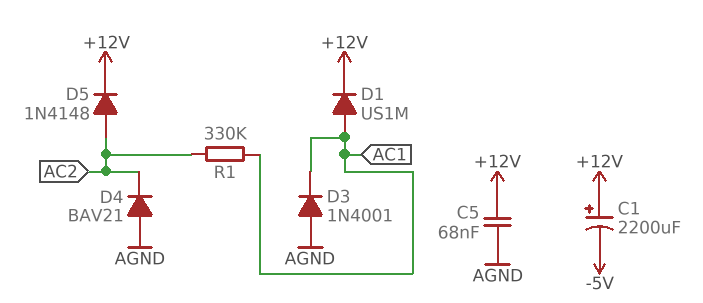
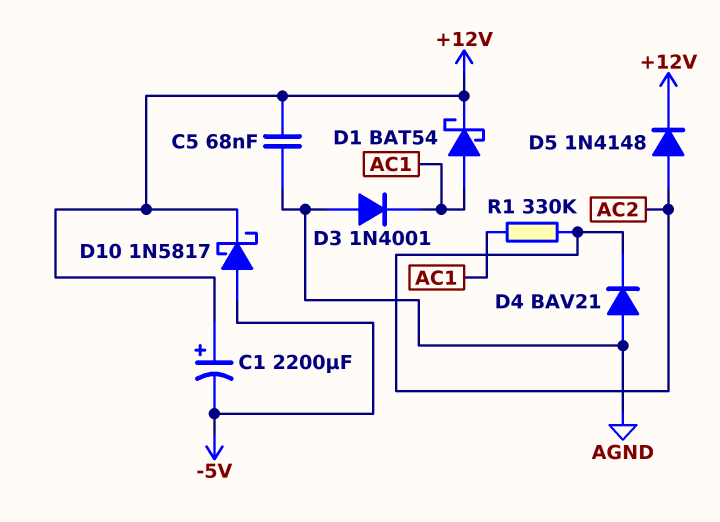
D1: diode US1M (A AC1, K +12V) -> schottky BAT54 (A AC1, K +12V)
D10: none -> schottky 1N5817 (A -5V, K +12V)

